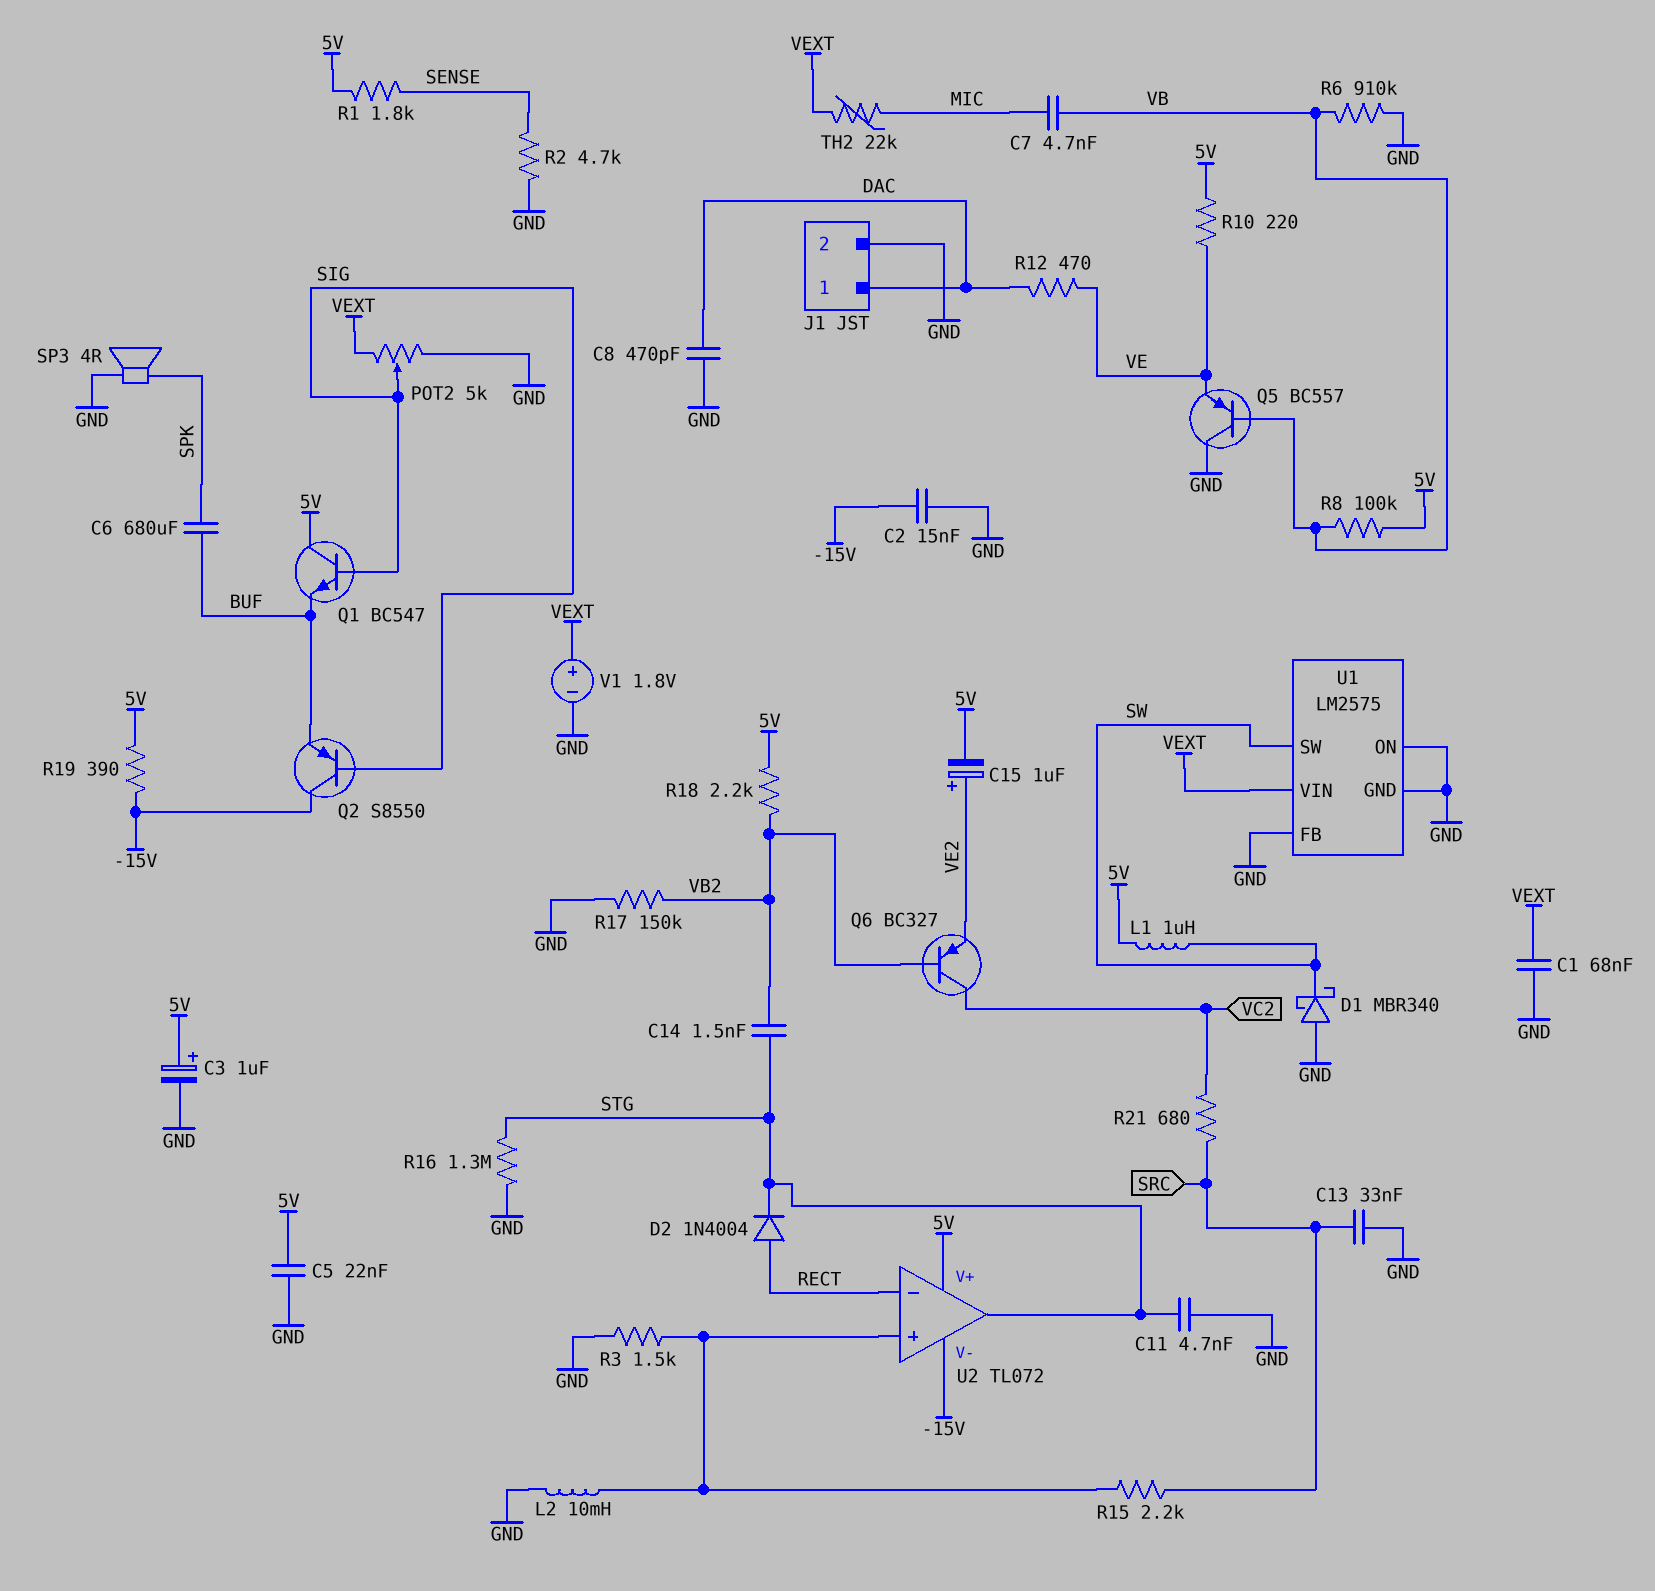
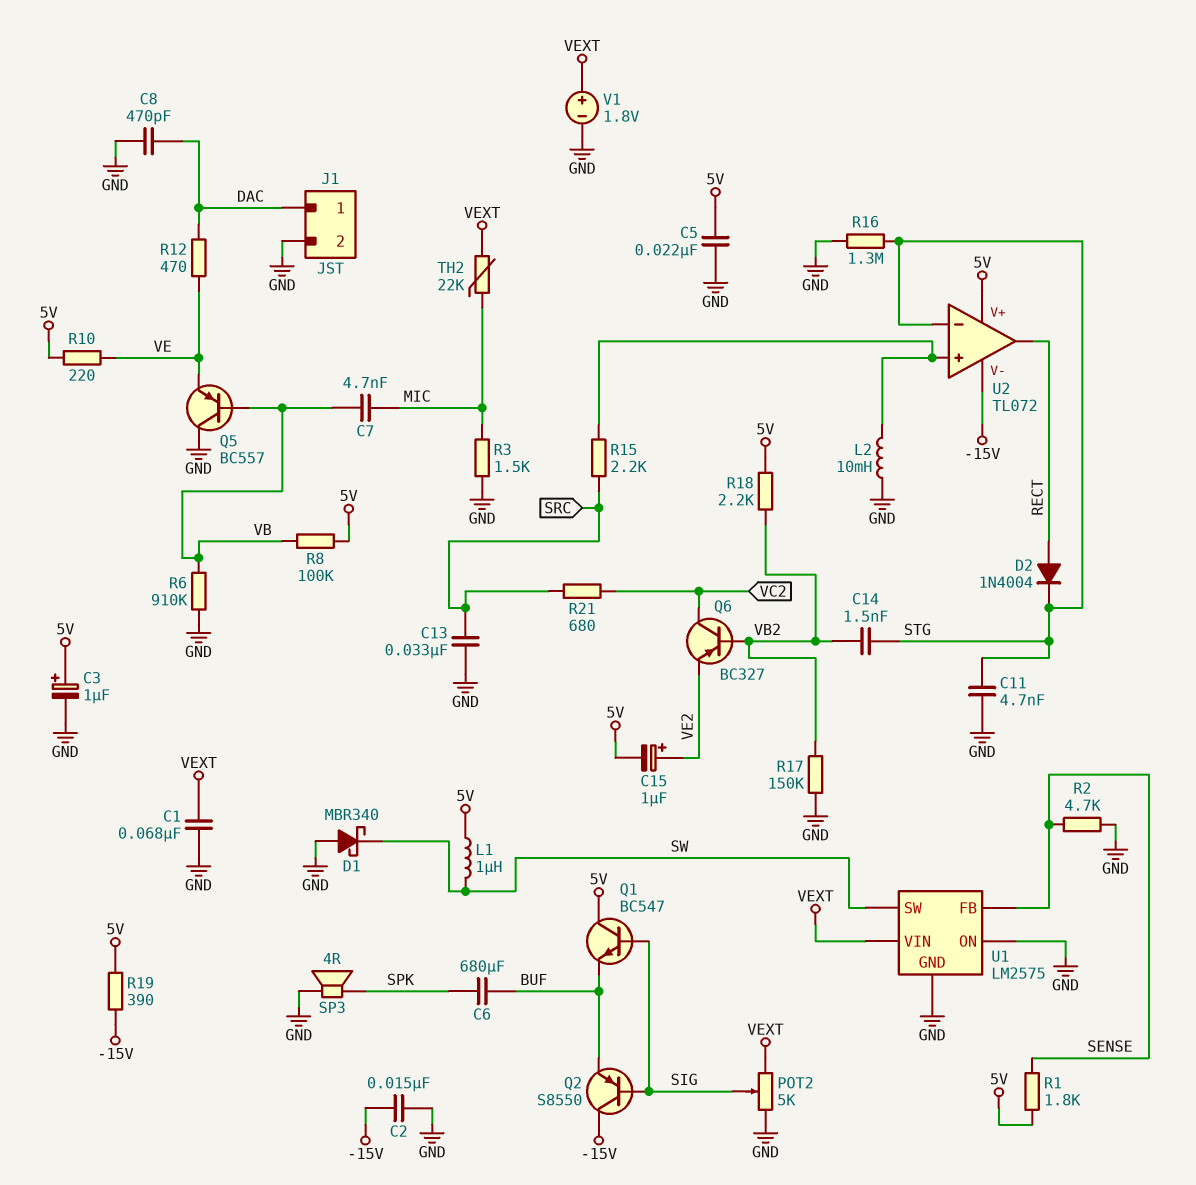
R3: 1.5k (GND, U2/in+) -> 1.5k (GND, MIC)
U1 pin FB: GND -> SENSE
U2 pin in-: RECT -> STG
U2 pin out: STG -> RECT

